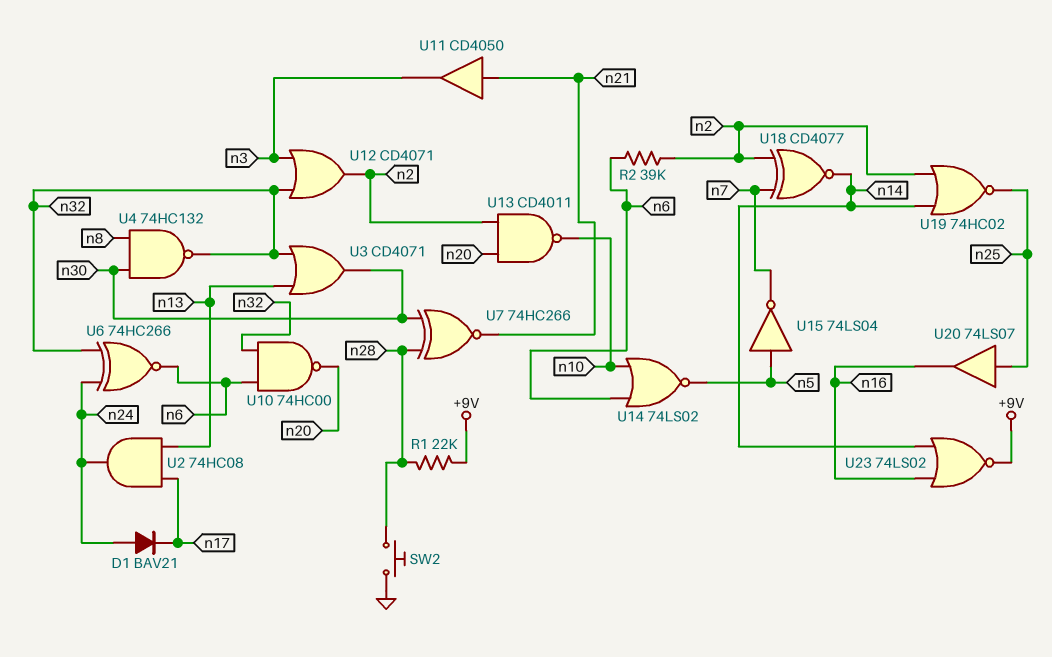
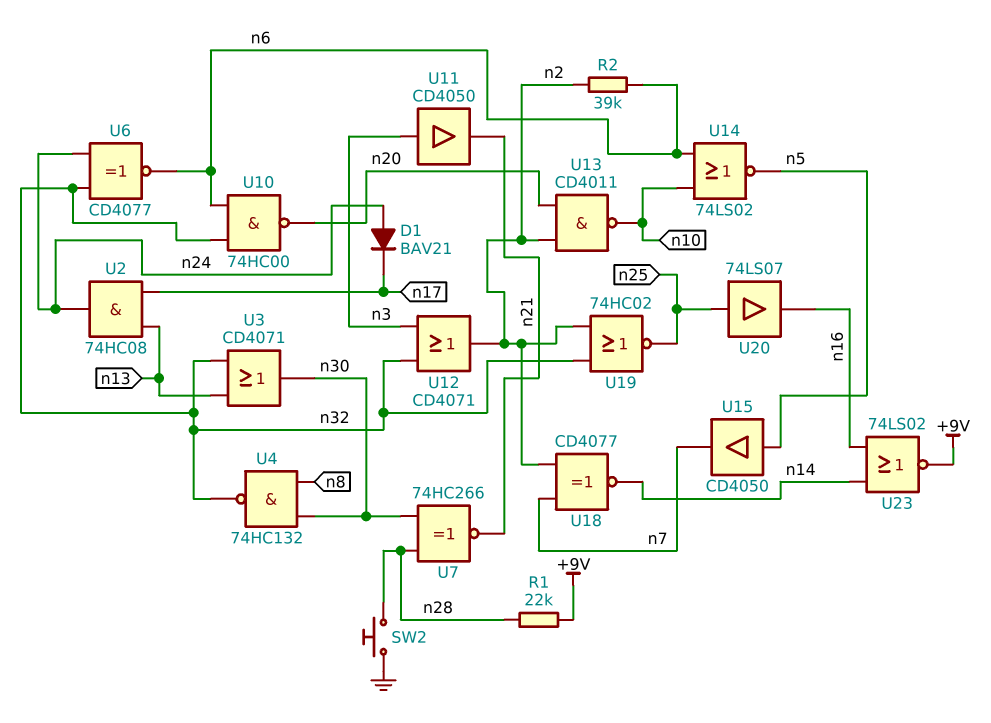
U6: XNOR 74HC266 (in n24, in n32, out n6) -> XNOR CD4077 (in n24, in n32, out n6)
U11: buffer CD4050 (in n21, out n3) -> buffer CD4050 (in n3, out n21)
U15: NOT 74LS04 (in n5, out n7) -> buffer CD4050 (in n5, out n7)
U19: NOR 74HC02 (in n2, in n14, out n25) -> NOR 74HC02 (in n2, in n32, out n25)

